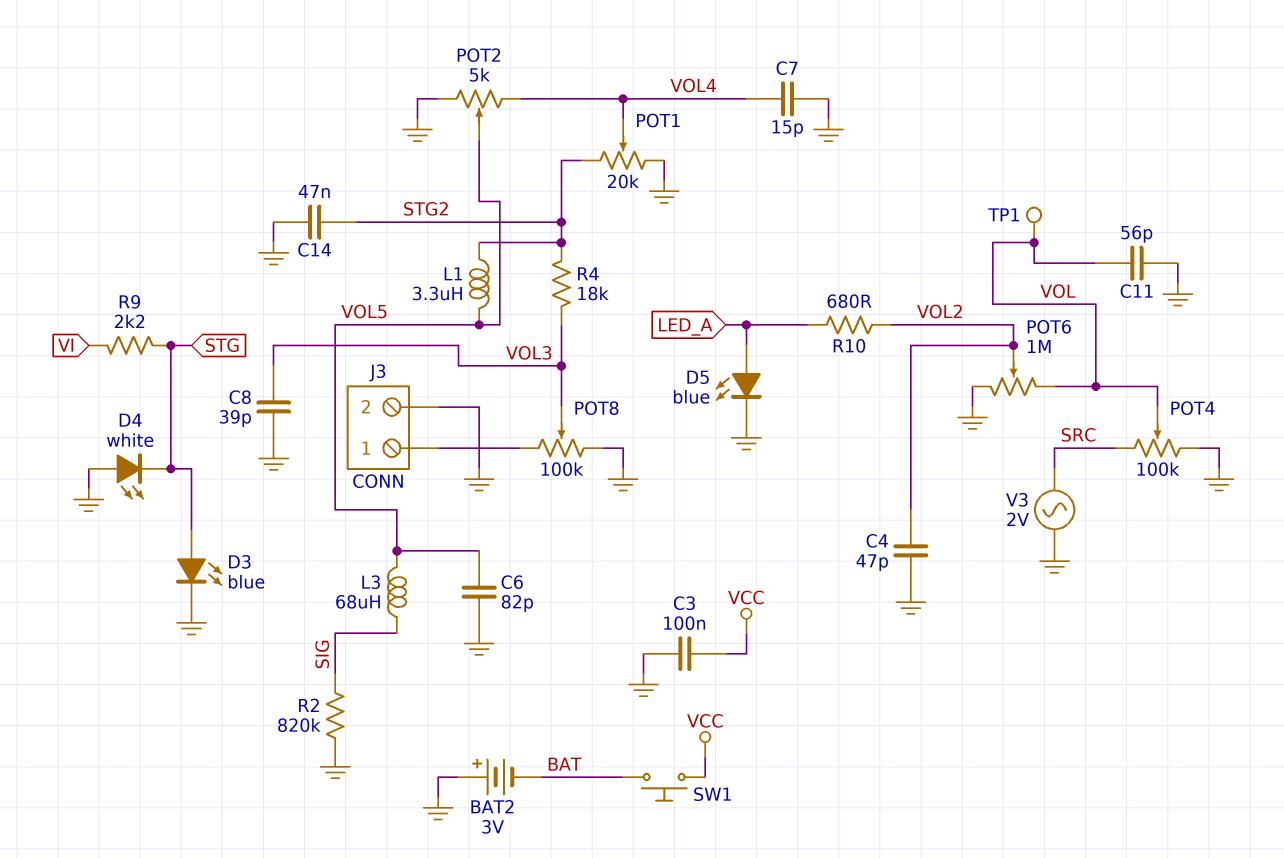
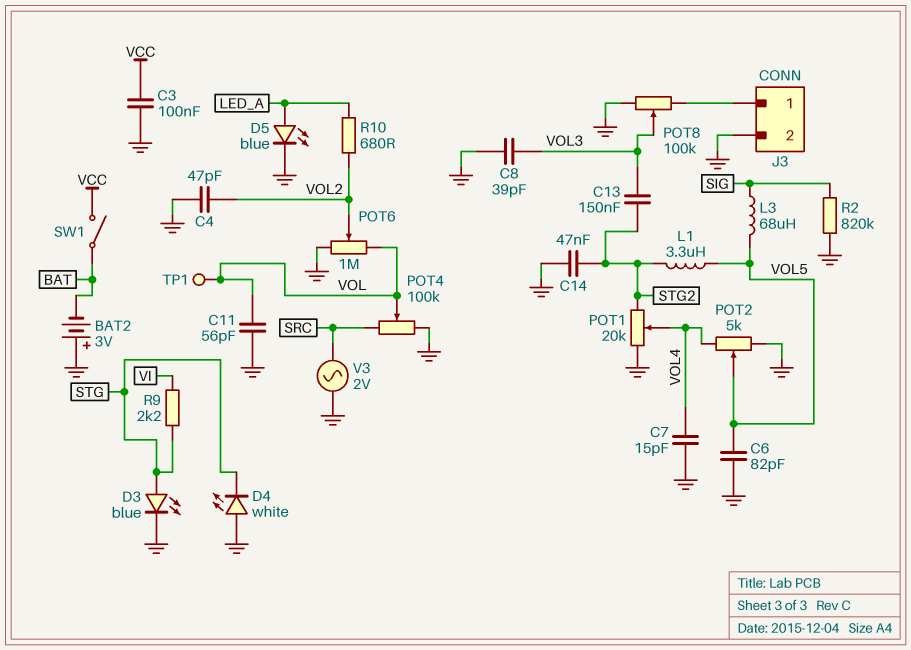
C13: none -> 150nF (STG2, VOL3)
R4: 18k (STG2, VOL3) -> none
SW1: button (BAT, VCC) -> switch (BAT, VCC)

